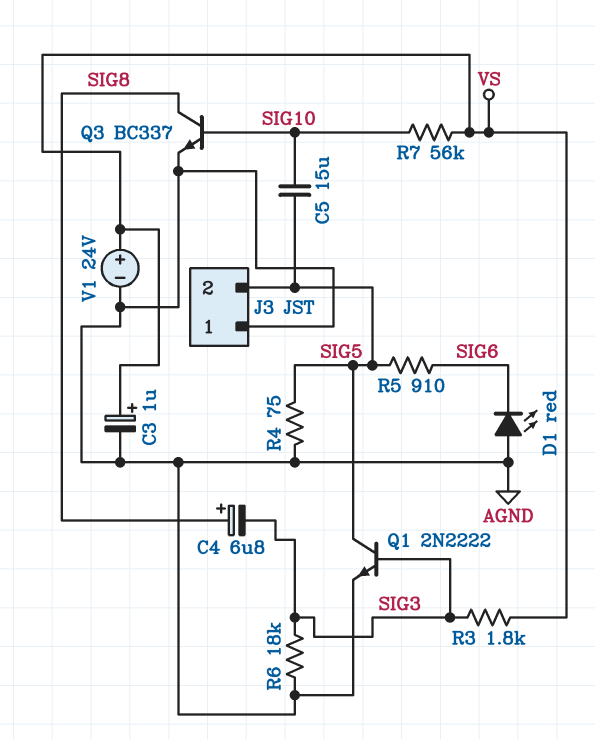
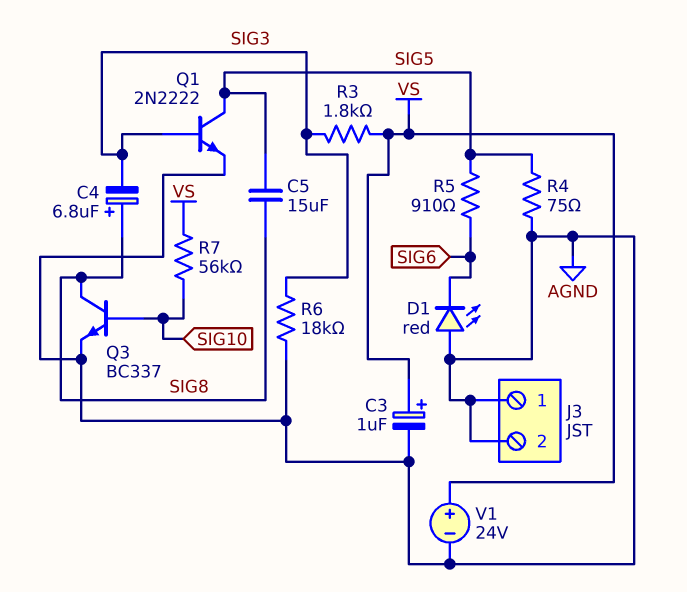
C5: 15uF (SIG5, SIG10) -> 15uF (SIG5, SIG8)
J3 pin 2: SIG5 -> AGND

